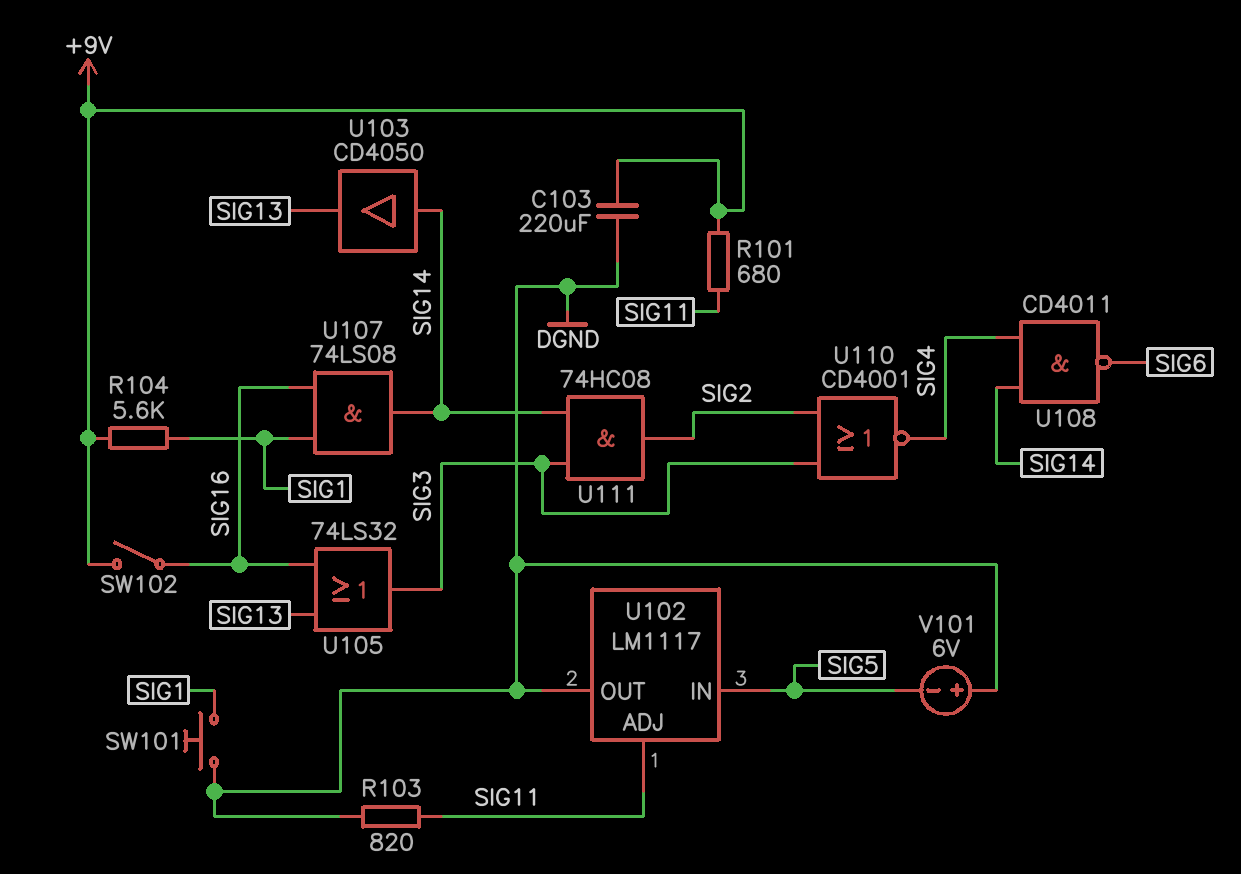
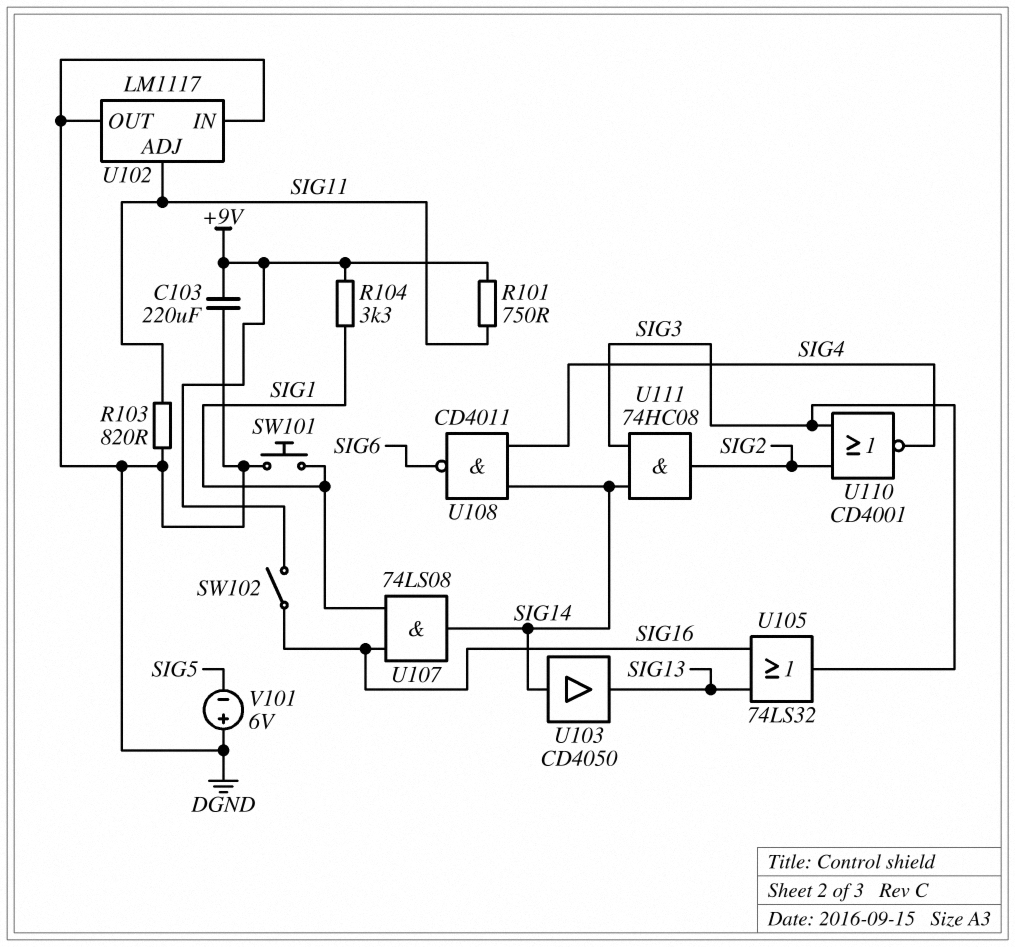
R101: 680 (+9V, SIG11) -> 750 (+9V, SIG11)
R104: 5.6k (+9V, SIG1) -> 3.3k (+9V, SIG1)
U102 pin IN: SIG5 -> DGND

